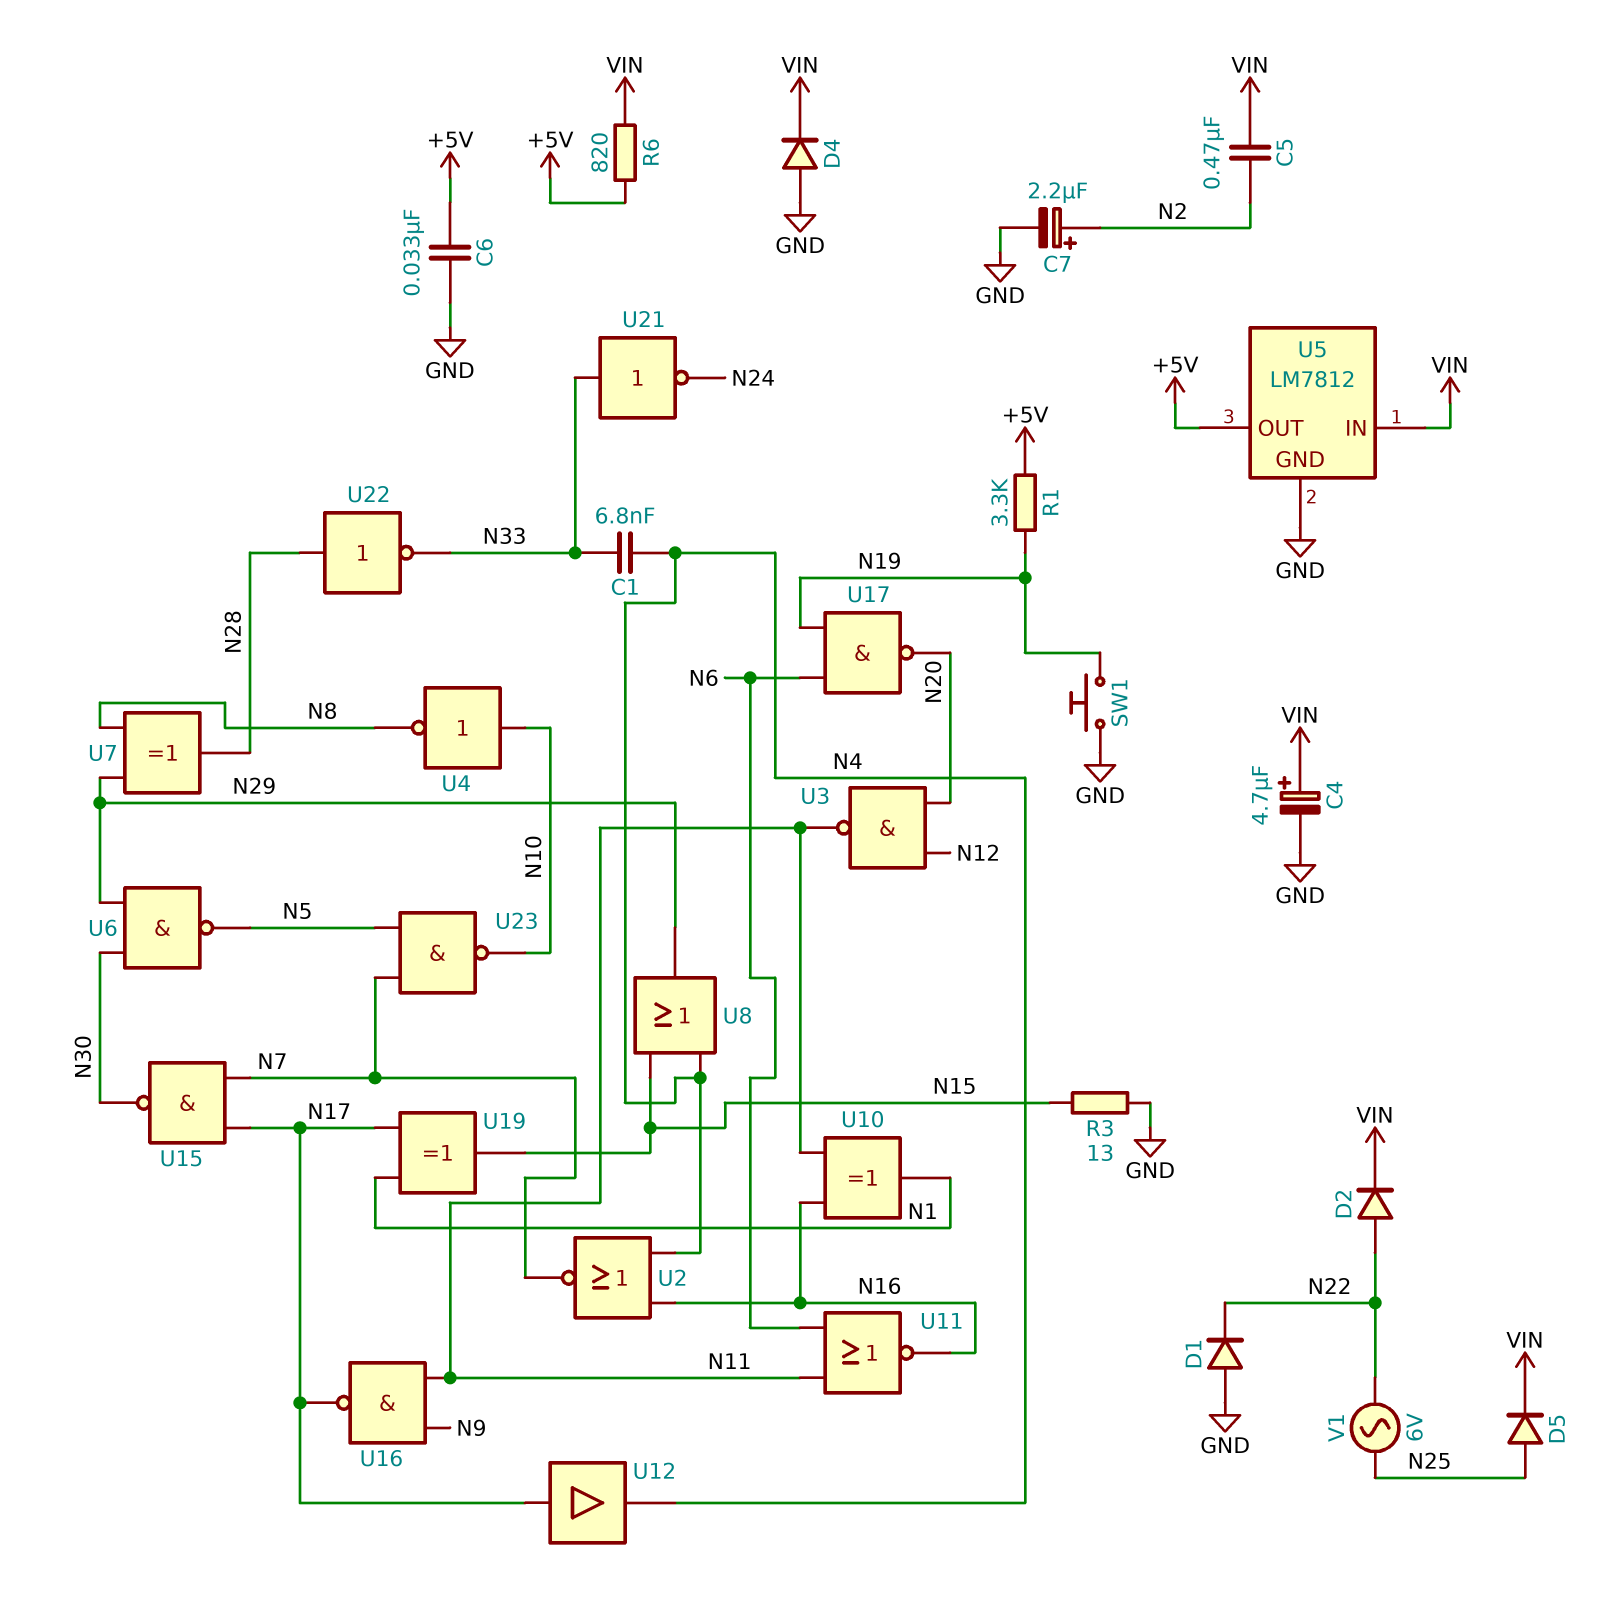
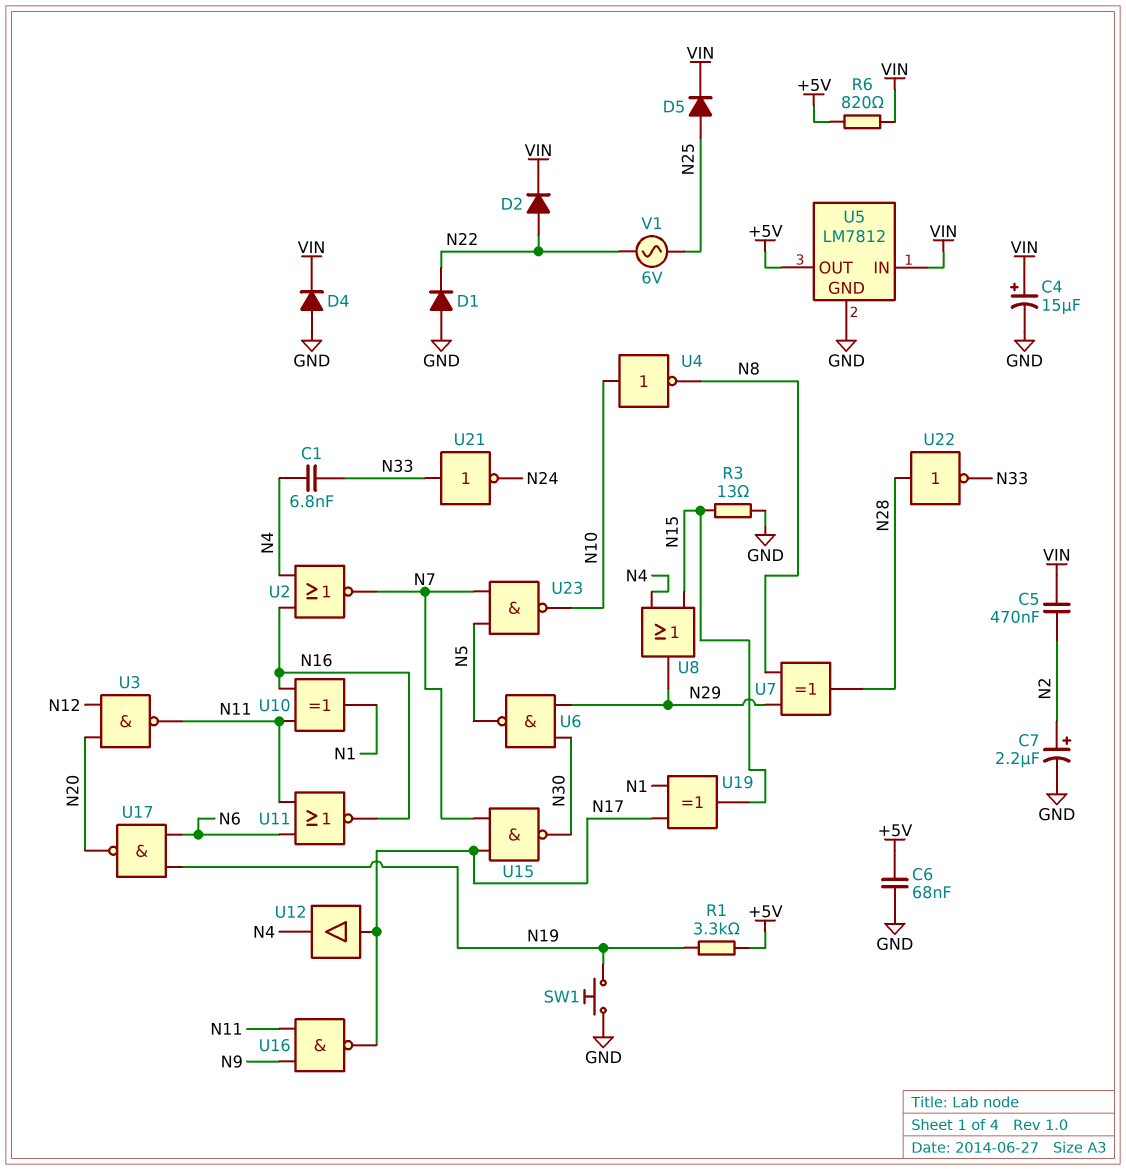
C4: 4.7uF (plus VIN, minus GND) -> 15uF (plus VIN, minus GND)
C6: 33nF (+5V, GND) -> 68nF (+5V, GND)

